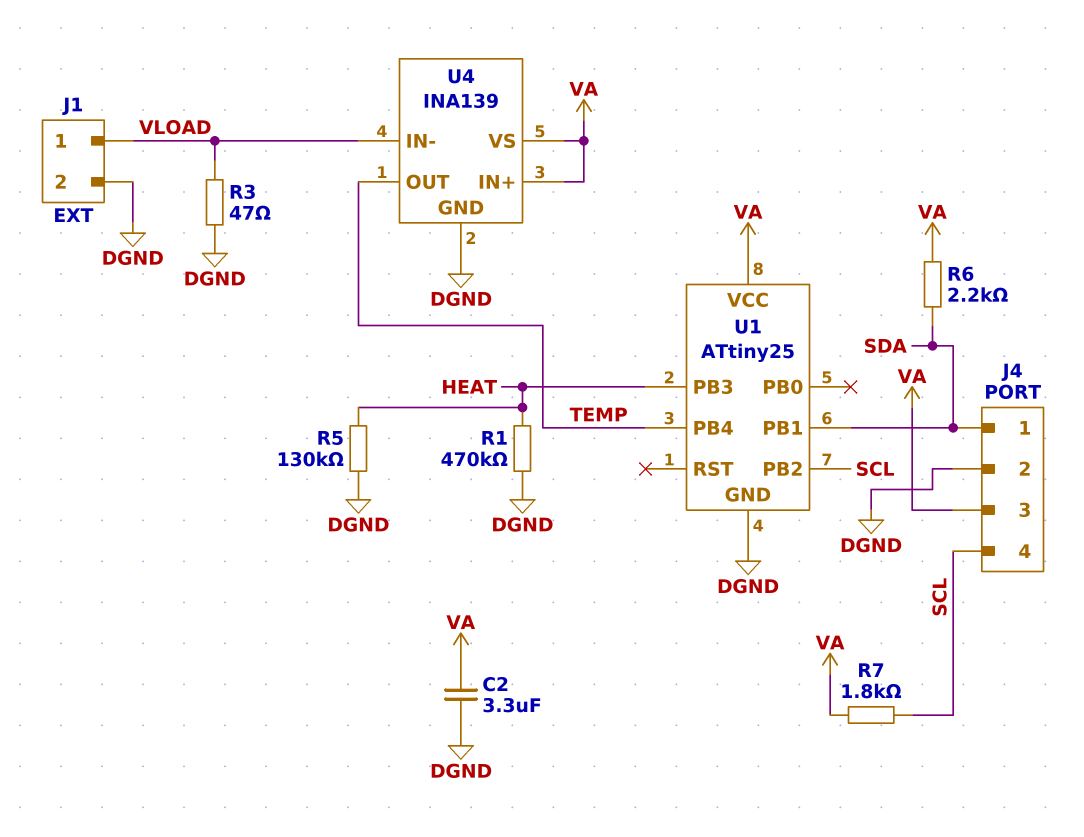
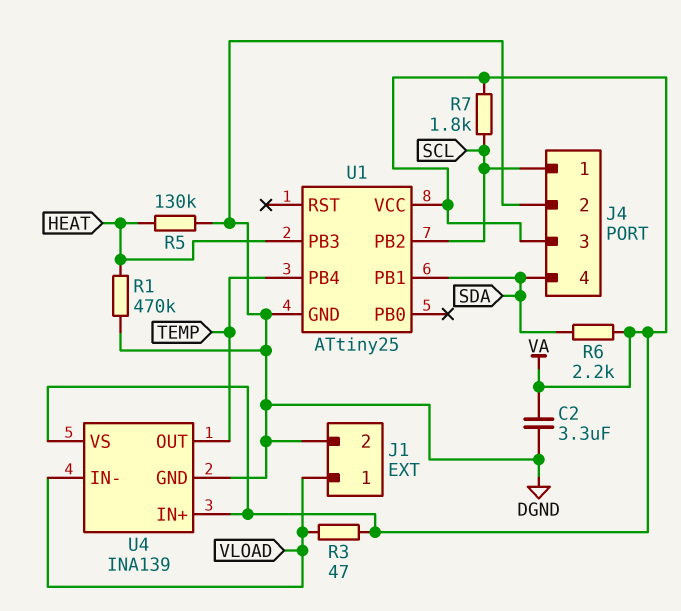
J4 pin 1: SDA -> SCL
J4 pin 4: SCL -> SDA
R3: 47 (DGND, VLOAD) -> 47 (VA, VLOAD)

